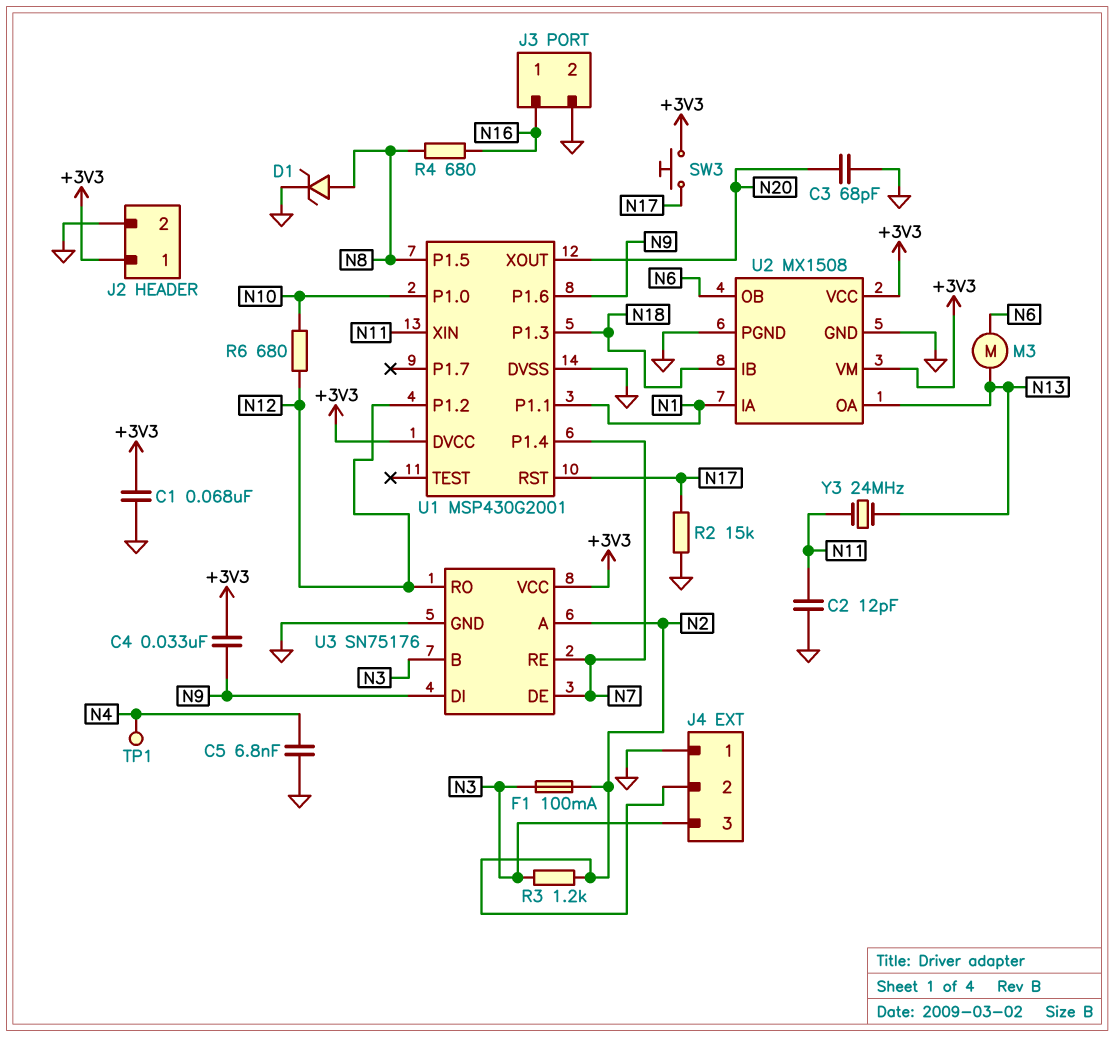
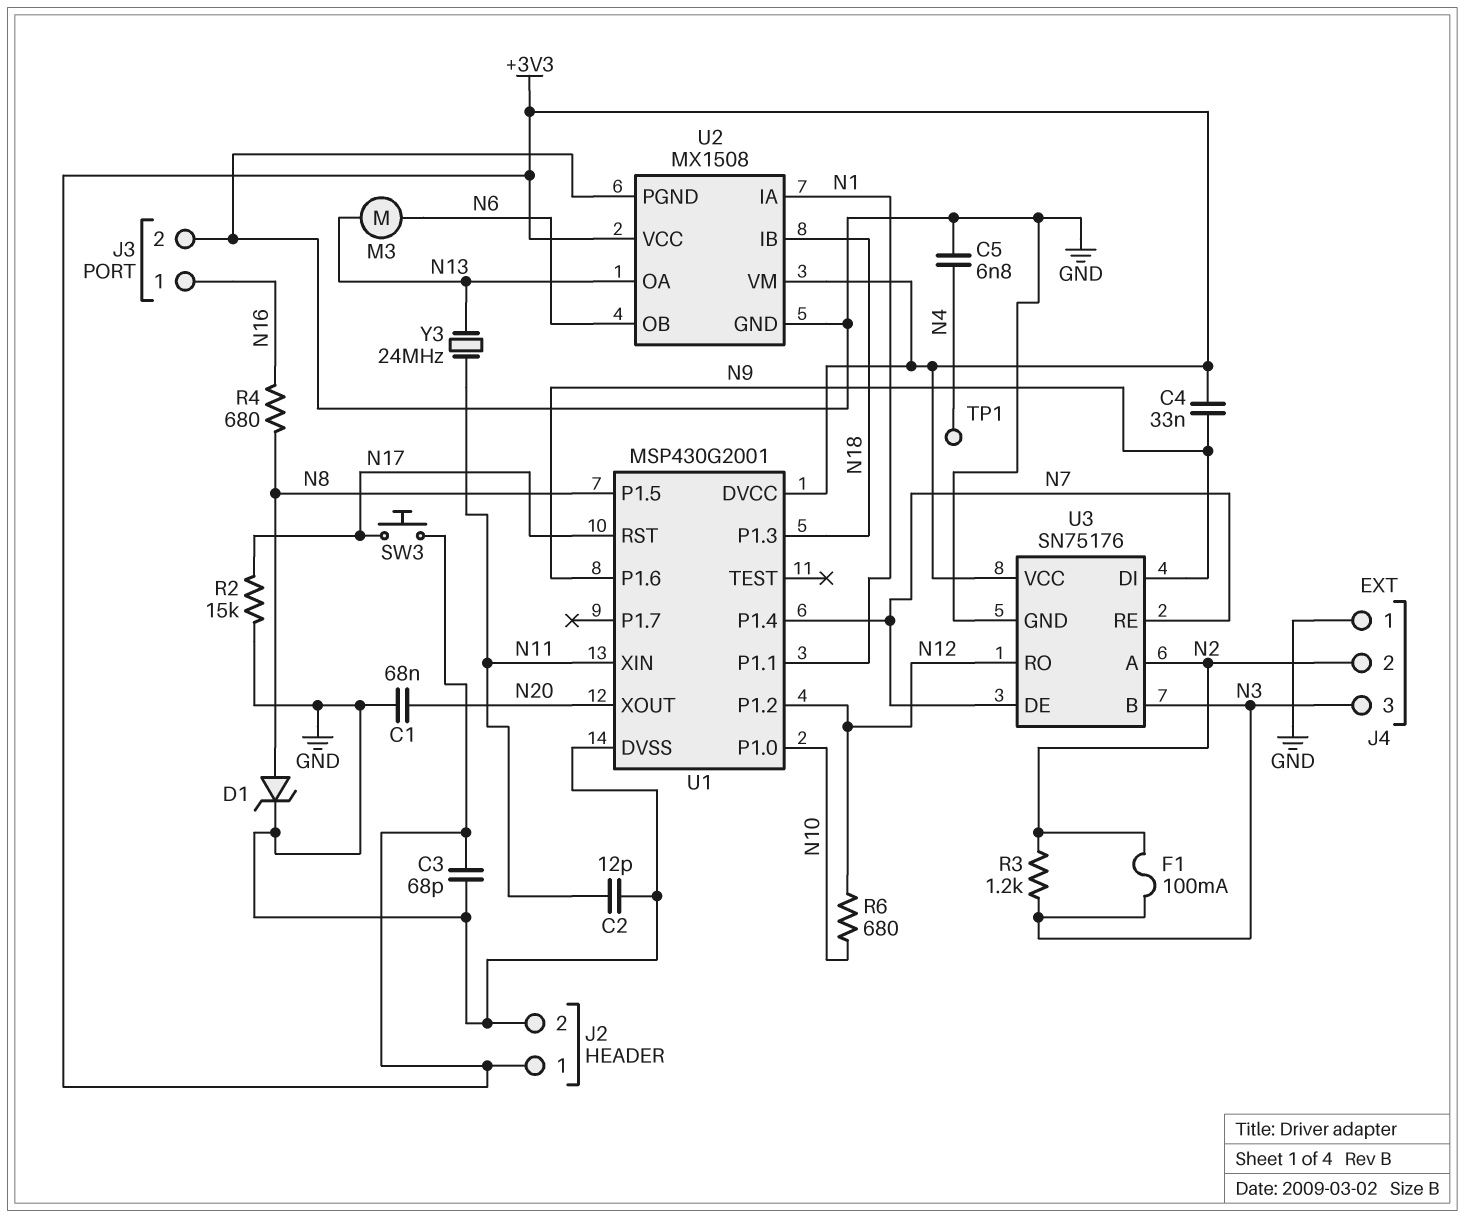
C1: 68nF (+3V3, GND) -> 68nF (GND, N20)
C3: 68pF (GND, N20) -> 68pF (+3V3, GND)

